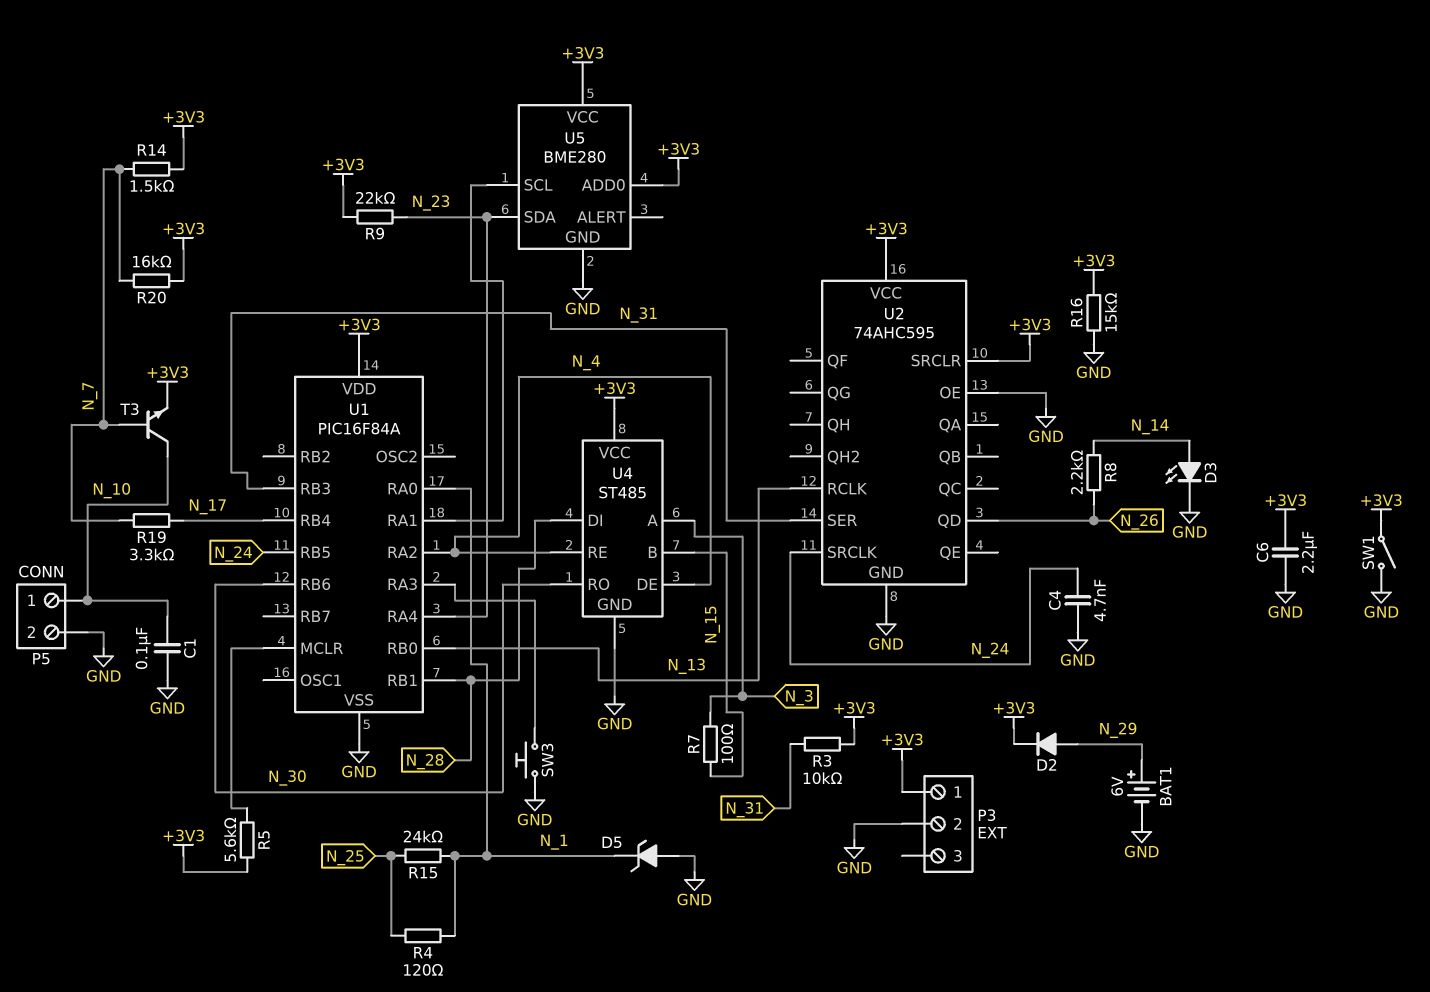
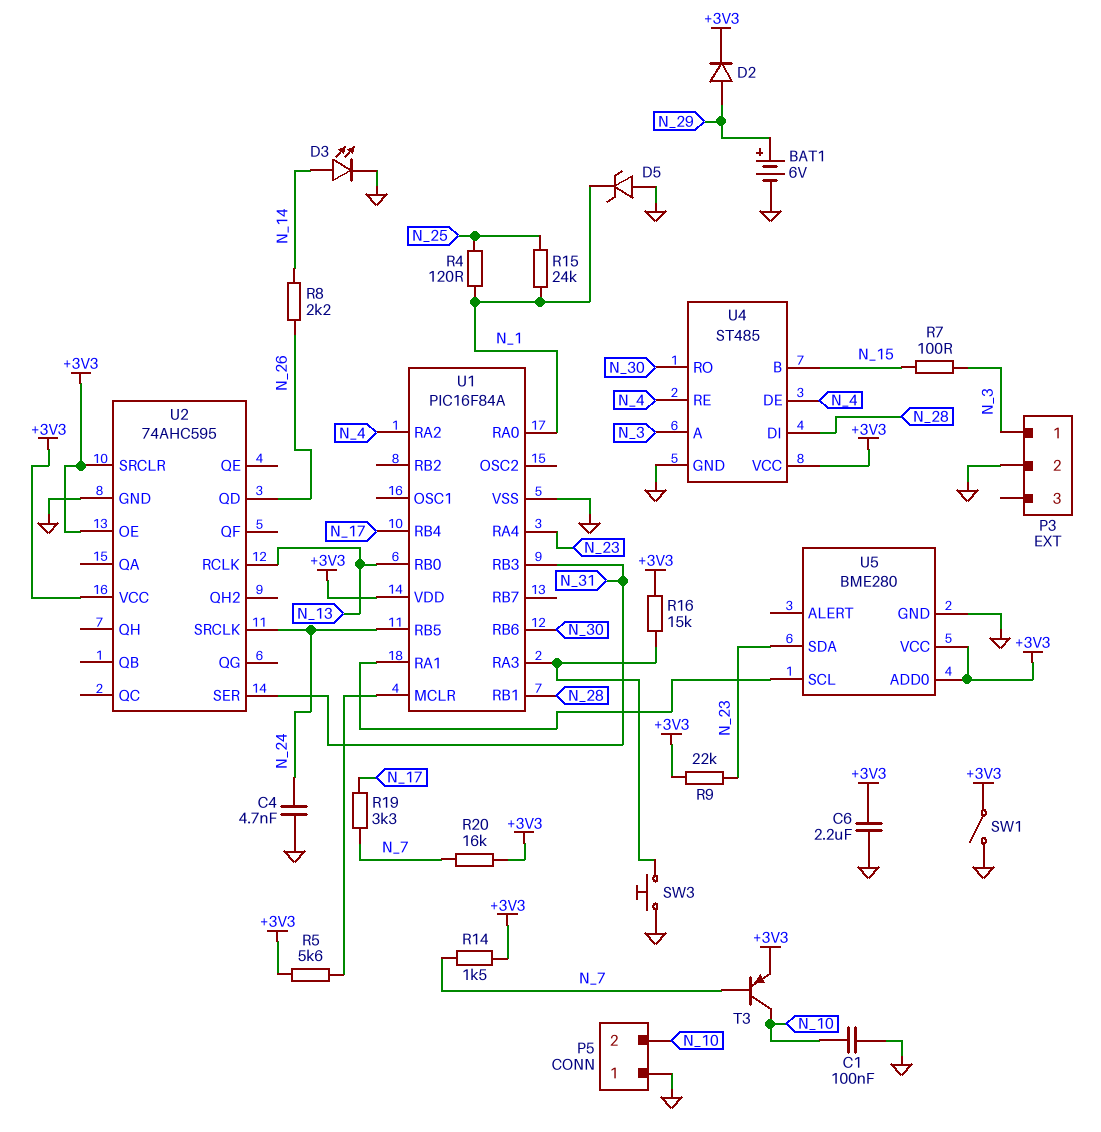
P3 pin 1: +3V3 -> N_3
P5 pin 1: N_10 -> GND
P5 pin 2: GND -> N_10
R3: 10k (+3V3, N_31) -> none
R16: 15k (+3V3, GND) -> 15k (+3V3, U1/RA3)
T3: NPN (B N_7, C N_10, E +3V3) -> PNP (B N_7, C N_10, E +3V3)
U2 pin OE: GND -> +3V3

